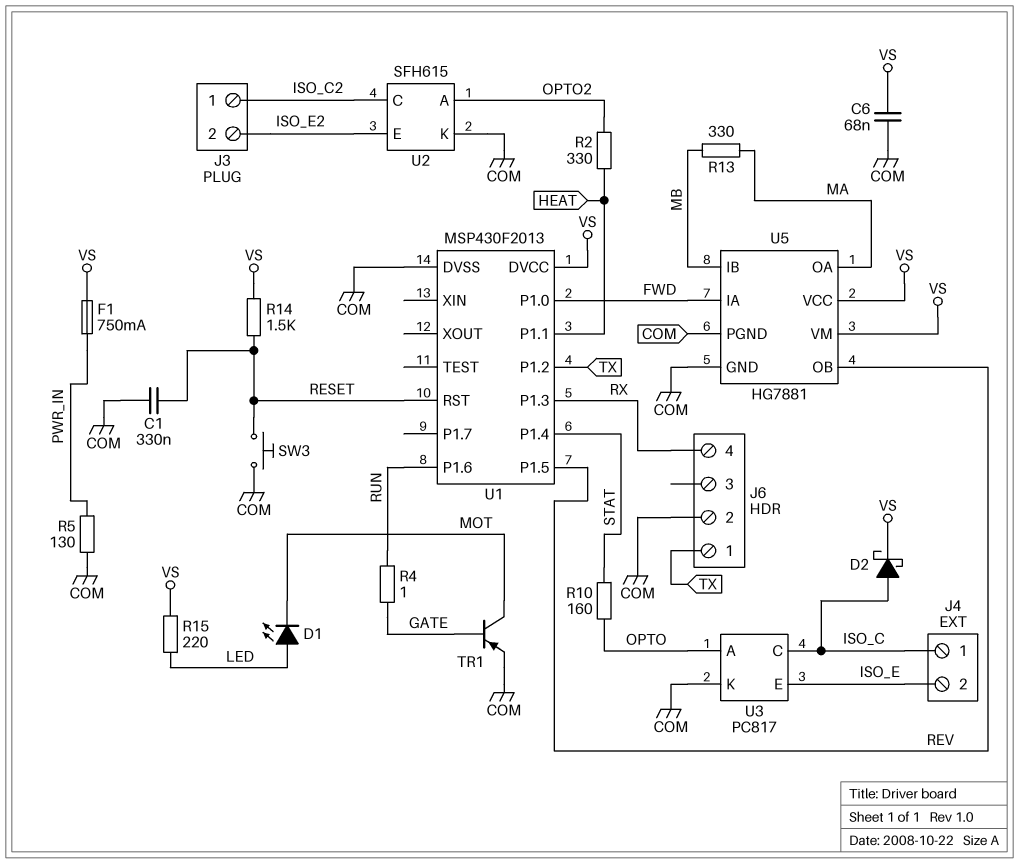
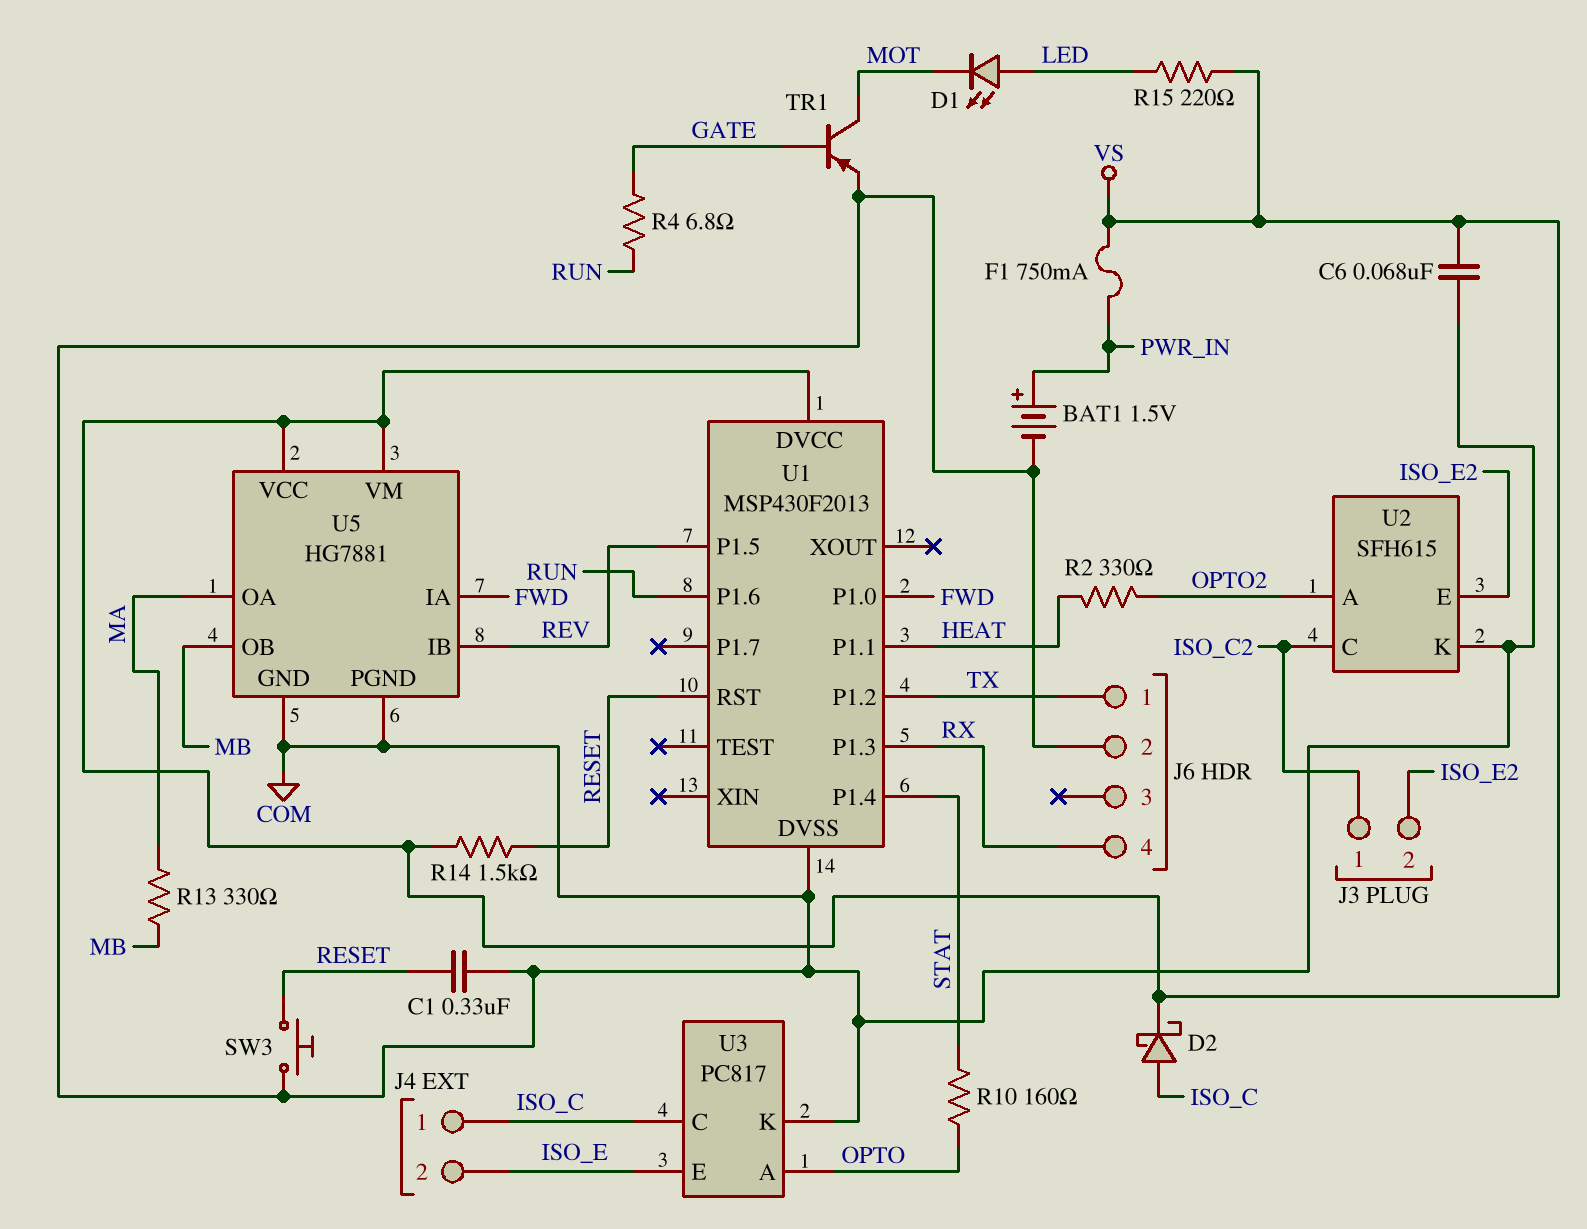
BAT1: none -> 1.5V (plus PWR_IN, minus COM)
R4: 1 (GATE, RUN) -> 6.8 (GATE, RUN)
R5: 130 (COM, PWR_IN) -> none
U5 pin IB: MB -> REV
U5 pin OB: REV -> MB

